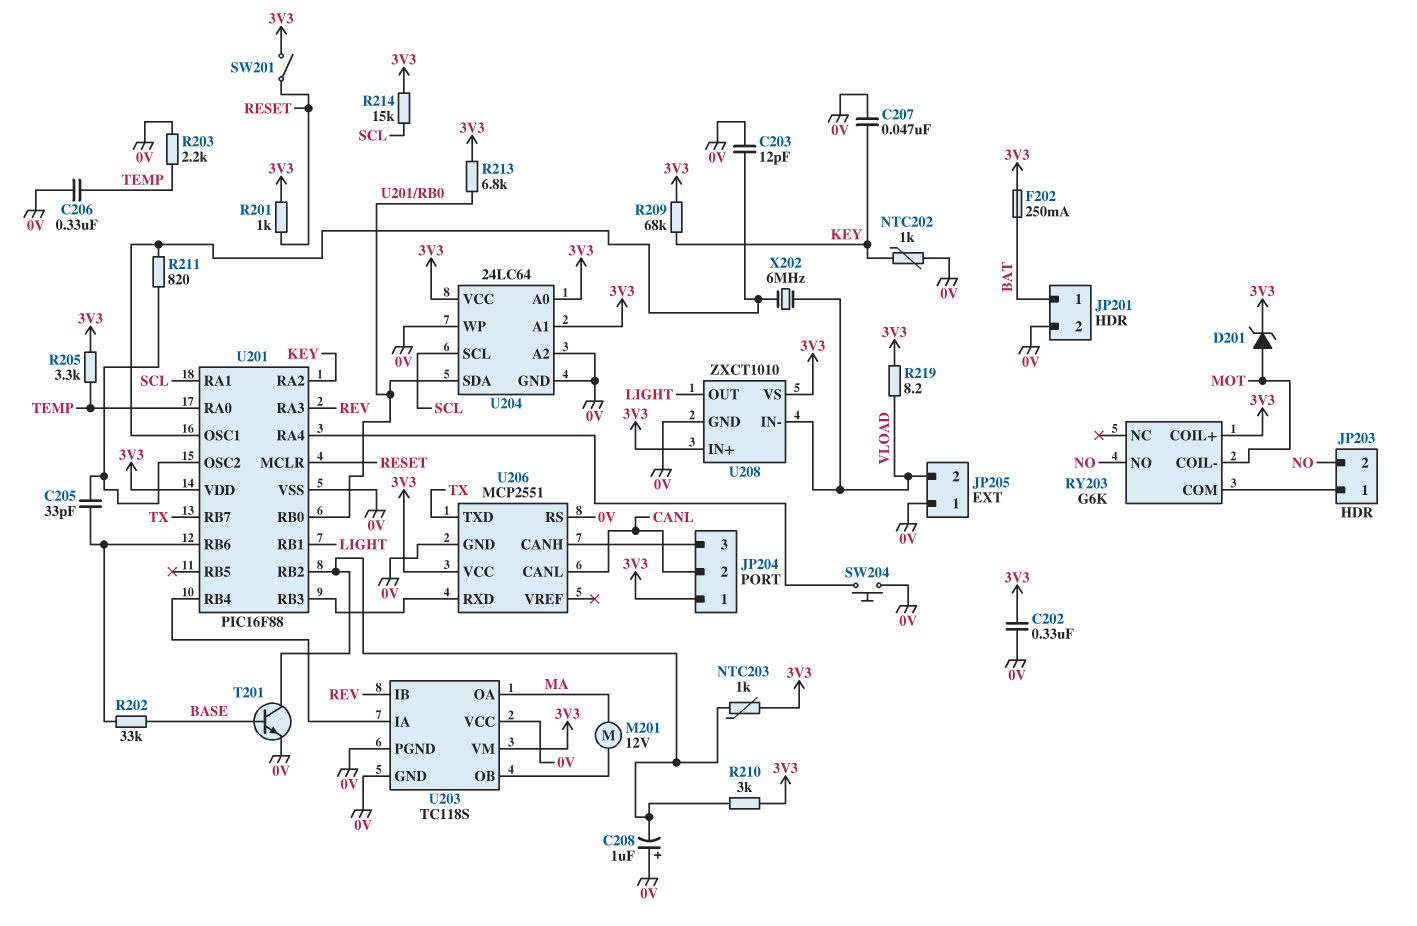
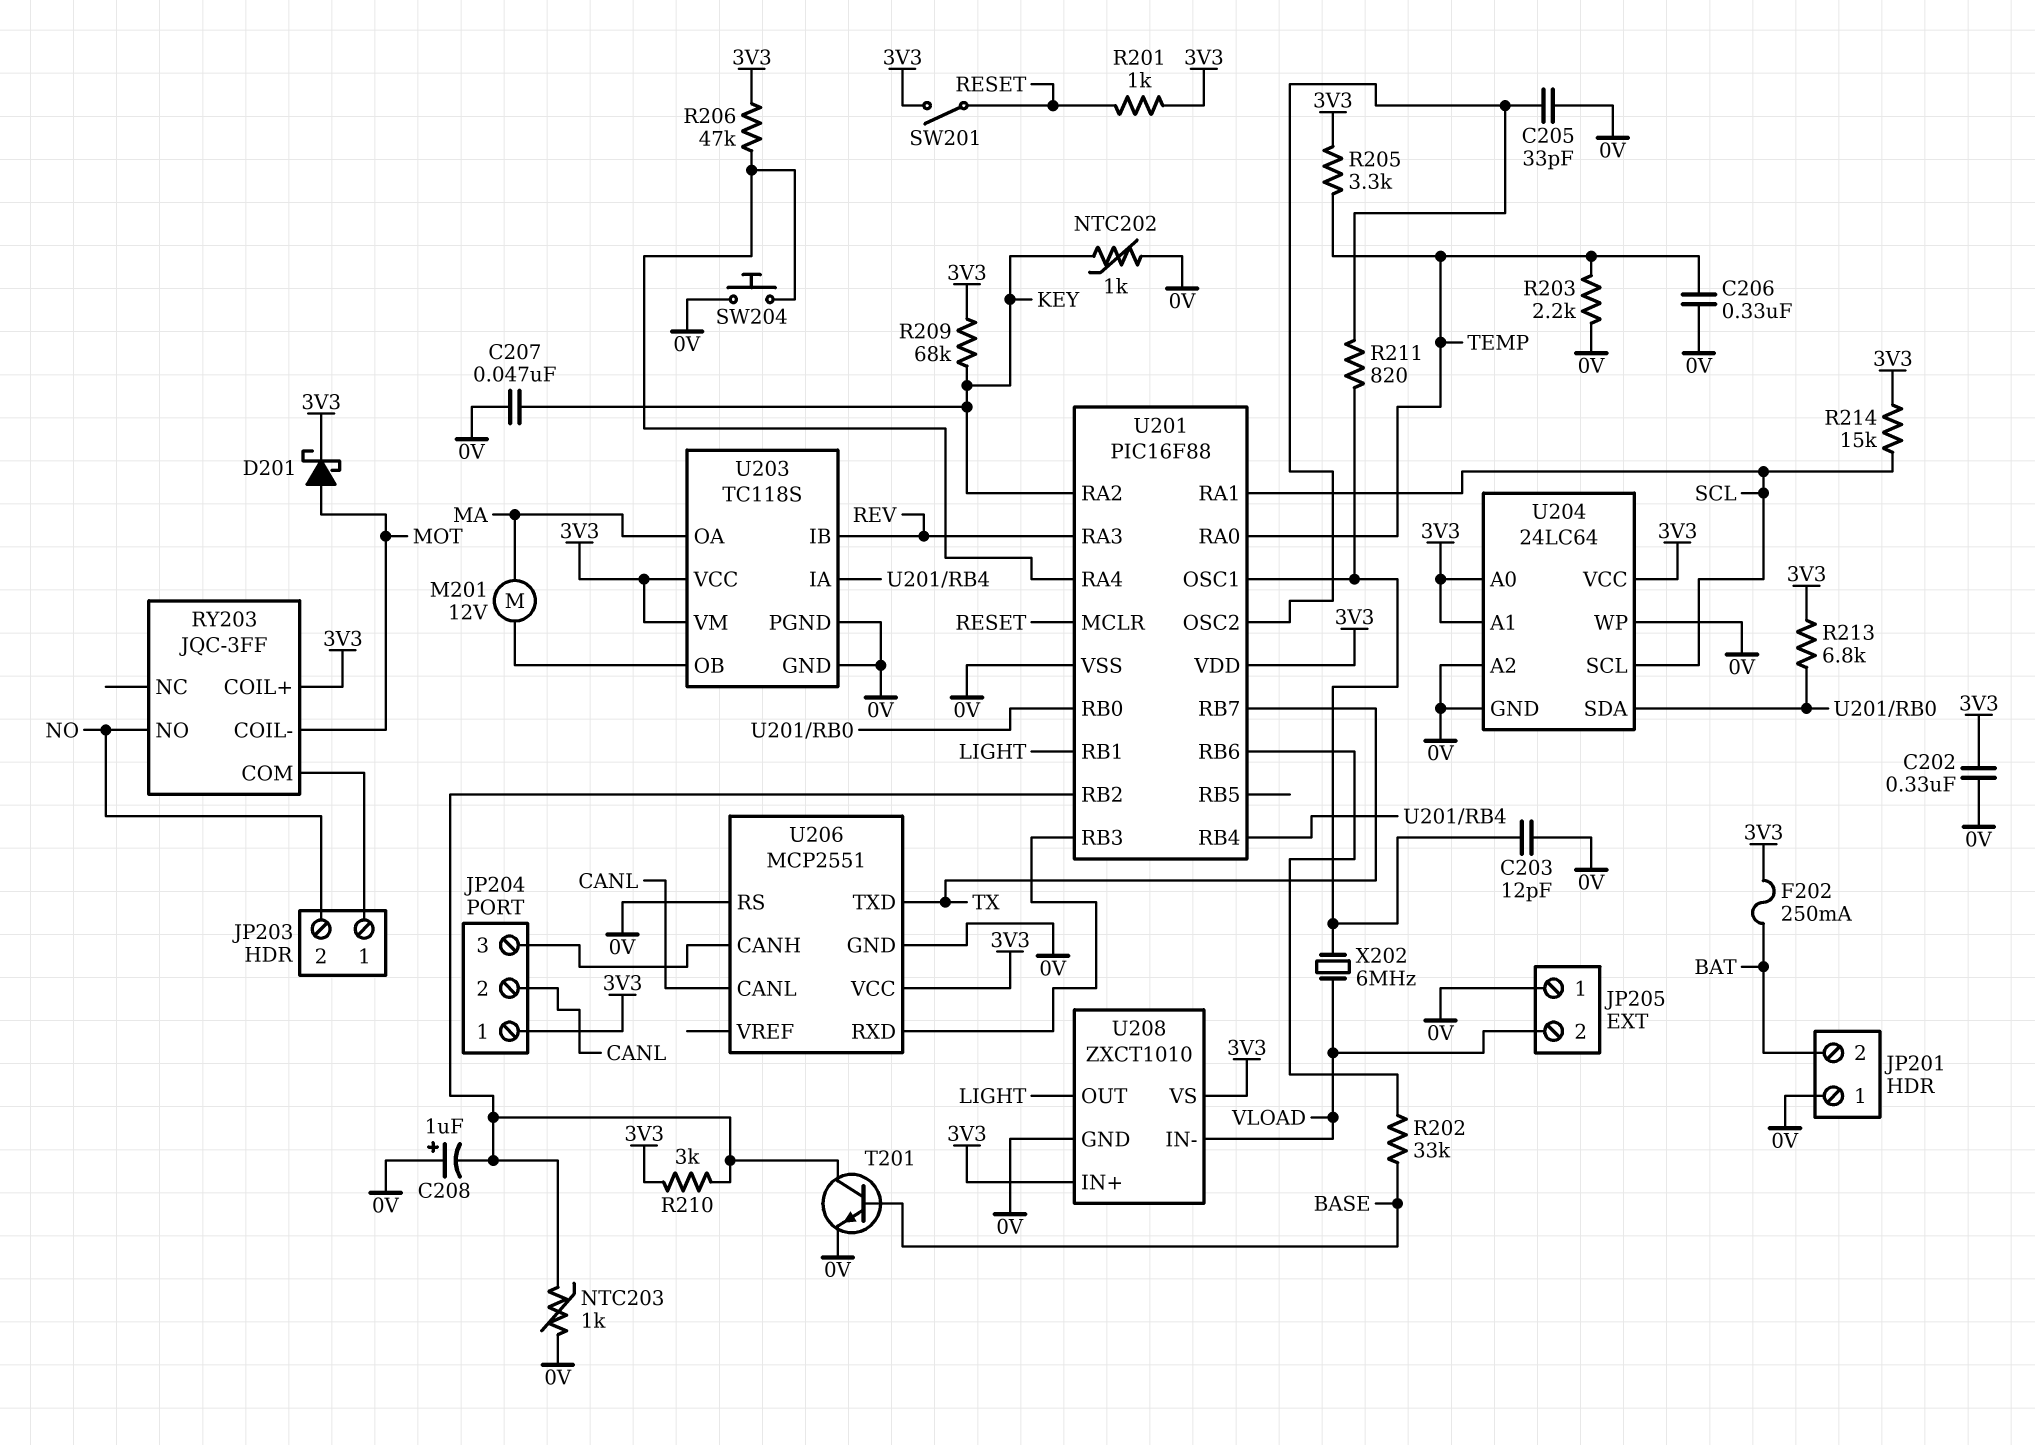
C205: 33pF (U201/OSC2, U201/RB6) -> 33pF (0V, U201/OSC2)
D201: zener (A MOT, K 3V3) -> schottky (A MOT, K 3V3)
JP201 pin 1: BAT -> 0V
JP201 pin 2: 0V -> BAT
NTC203: 1k (3V3, U201/RB2) -> 1k (0V, U201/RB2)
R206: none -> 47k (3V3, U201/RA4)
R219: 8.2 (3V3, VLOAD) -> none
RY203: G6K -> JQC-3FF
U203 pin VCC: 0V -> 3V3

